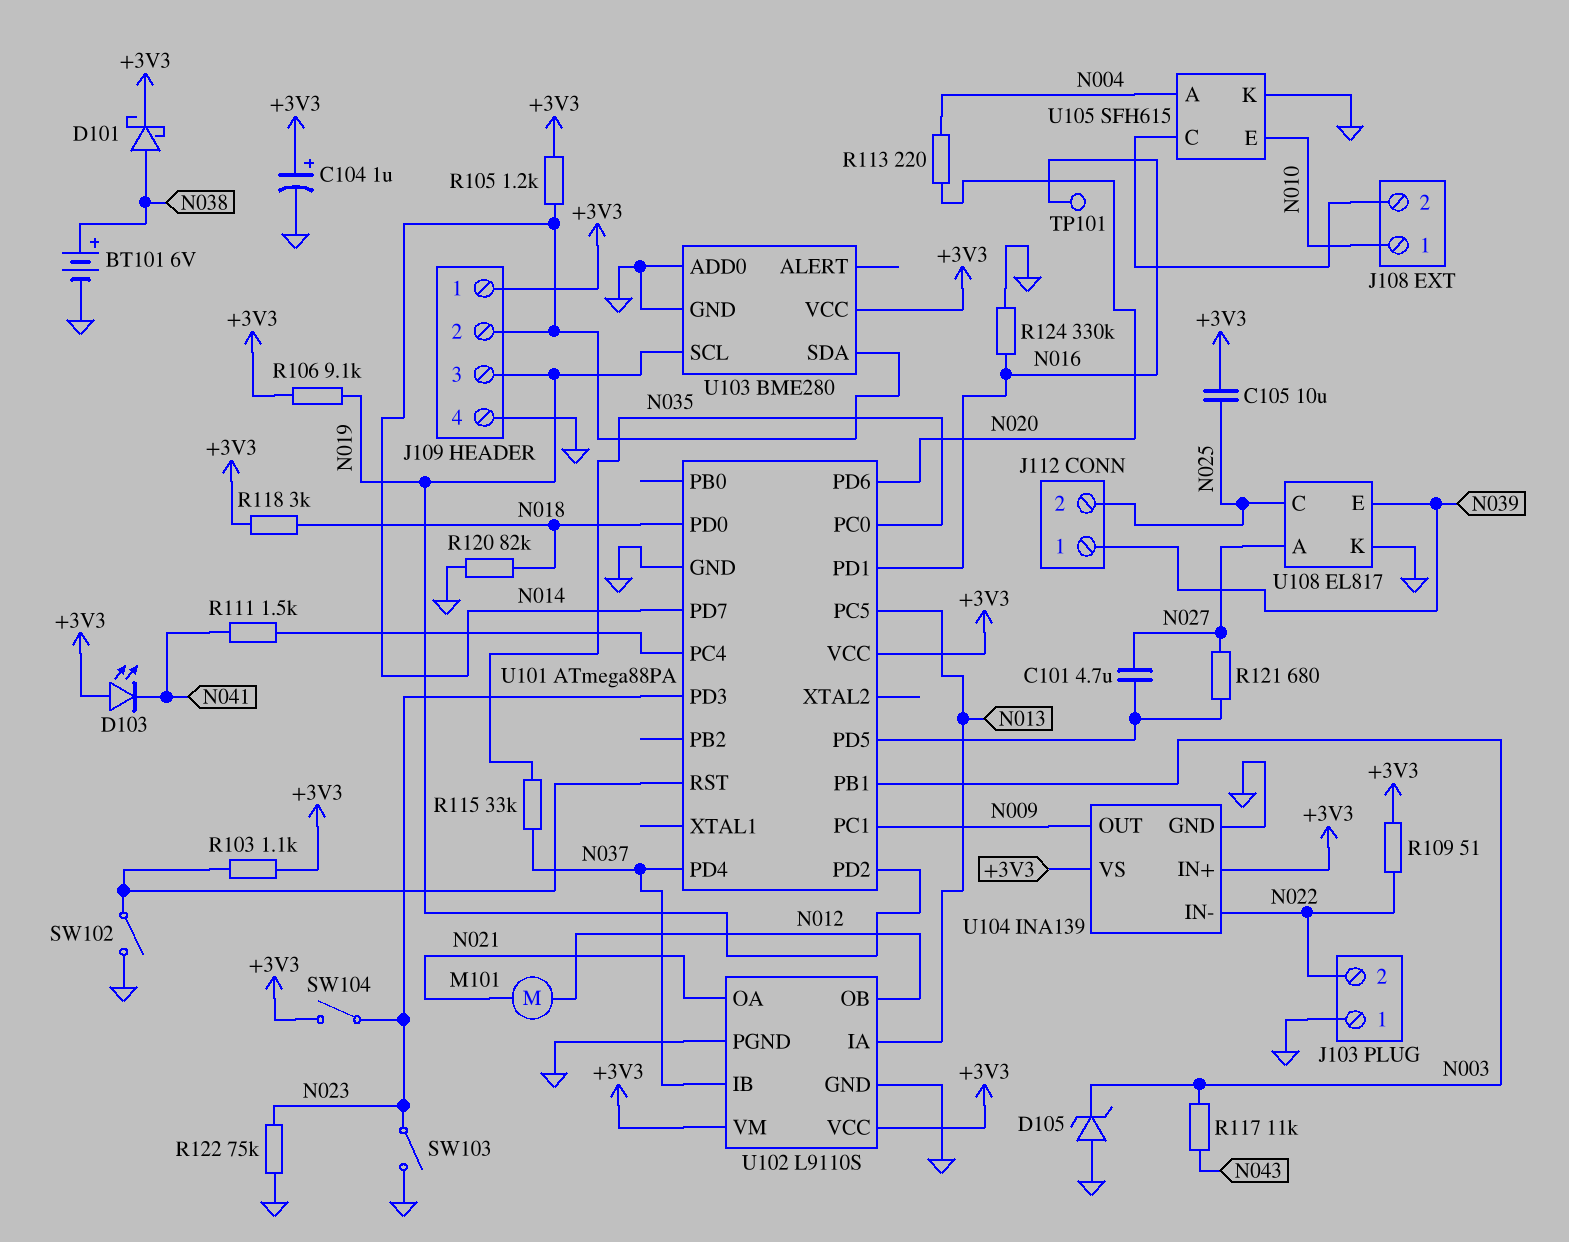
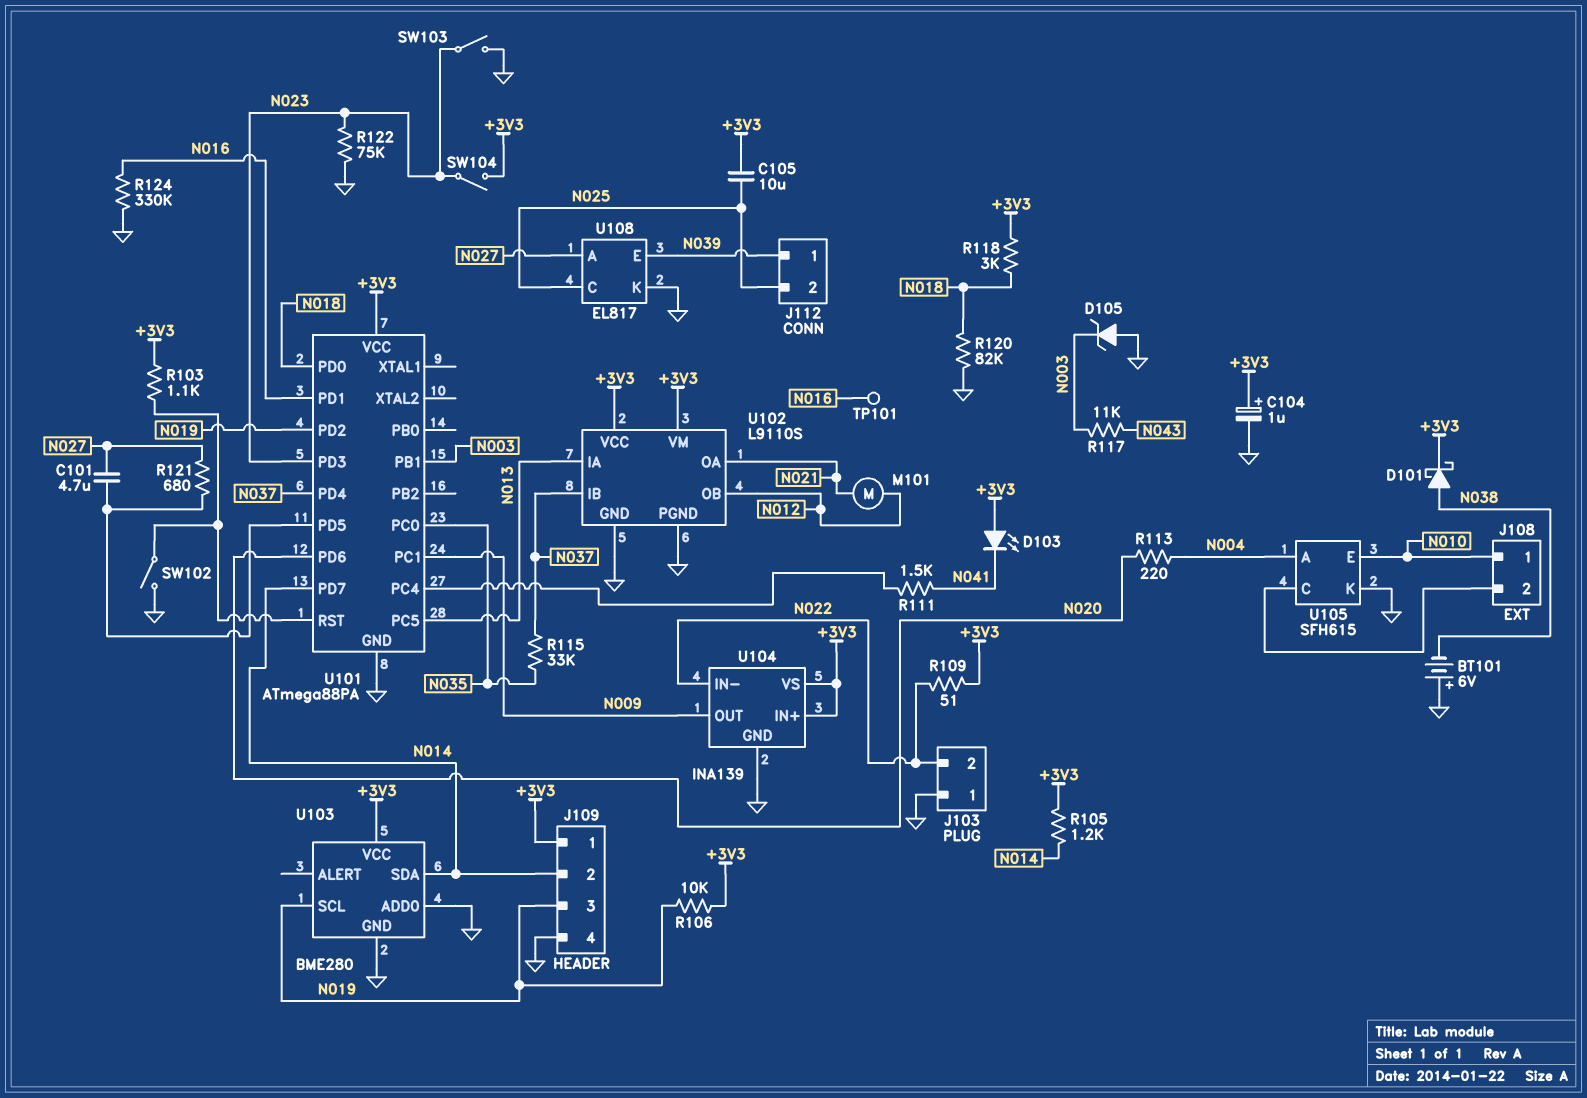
BT101: 6V (plus N038, minus GND) -> 6V (plus GND, minus N038)
R106: 9.1k (+3V3, N019) -> 10k (+3V3, N019)

